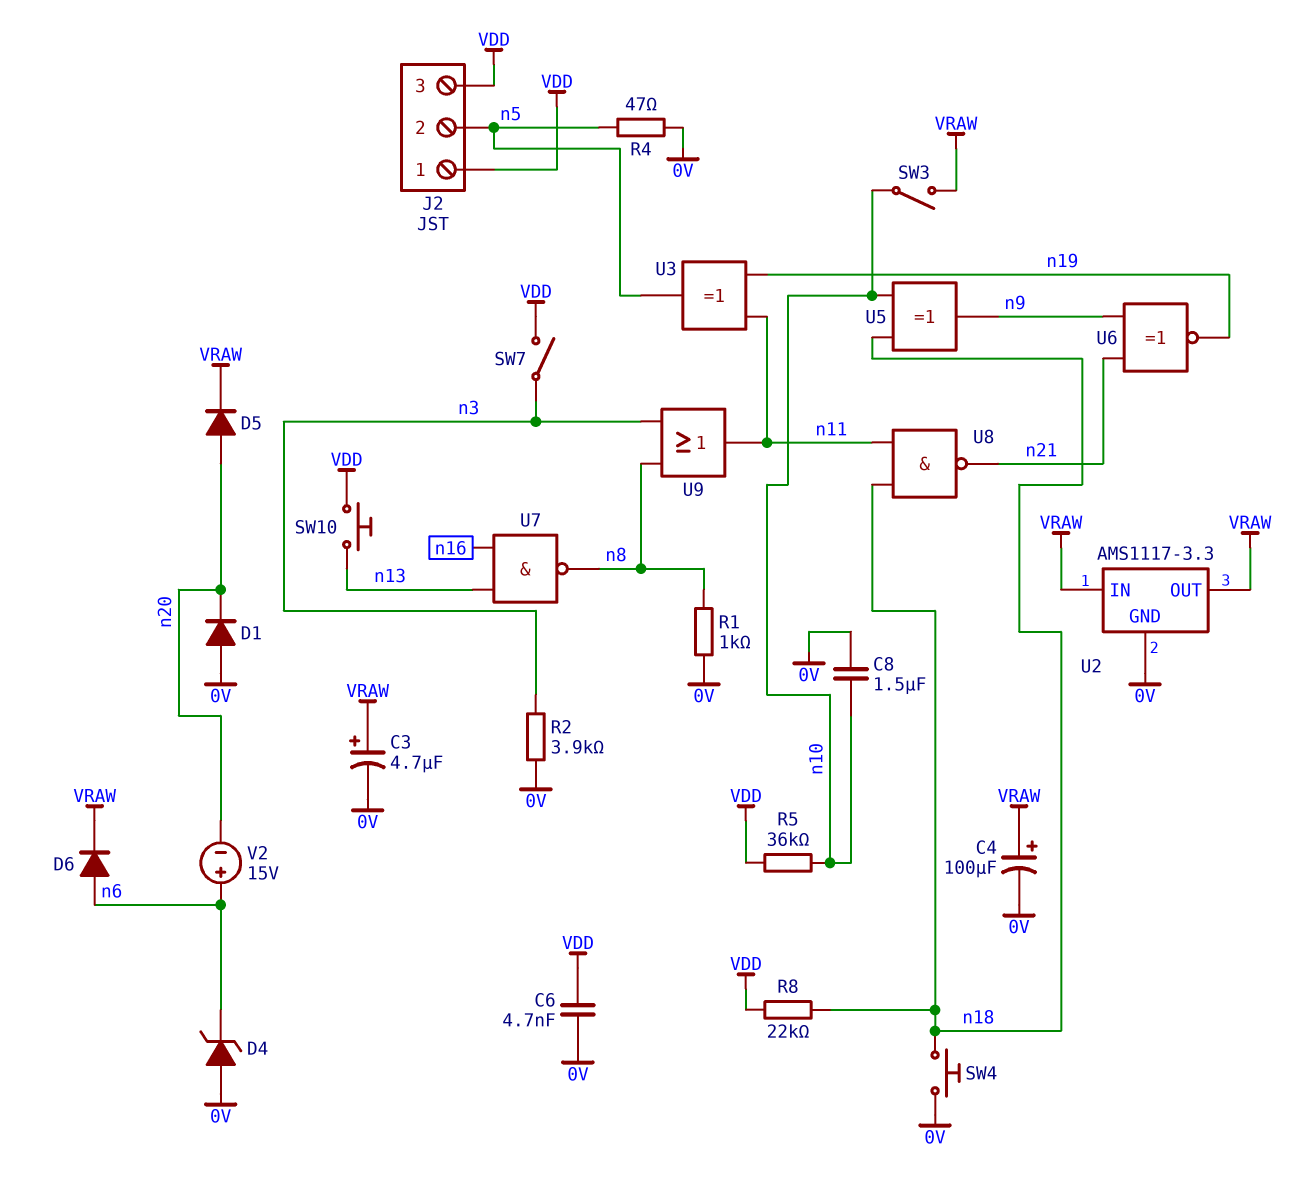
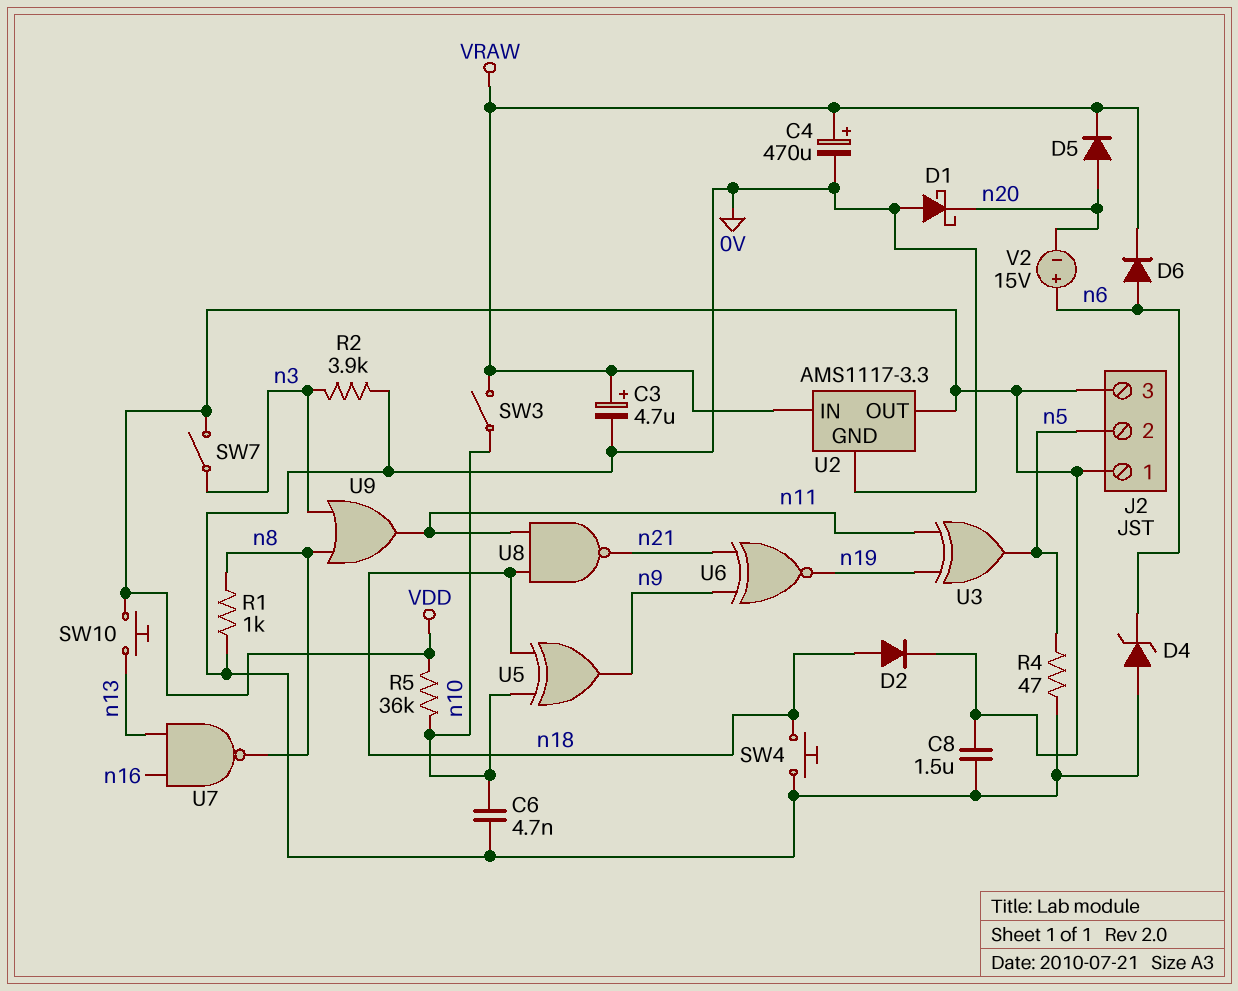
C4: 100uF (plus VRAW, minus 0V) -> 470uF (plus VRAW, minus 0V)
C6: 4.7nF (0V, VDD) -> 4.7nF (0V, n10)
C8: 1.5uF (0V, n10) -> 1.5uF (0V, VDD)
D1: diode (A 0V, K n20) -> schottky (A 0V, K n20)
D2: none -> diode (A n18, K VDD)
R8: 22k (VDD, n18) -> none
U2 pin OUT: VRAW -> VDD

